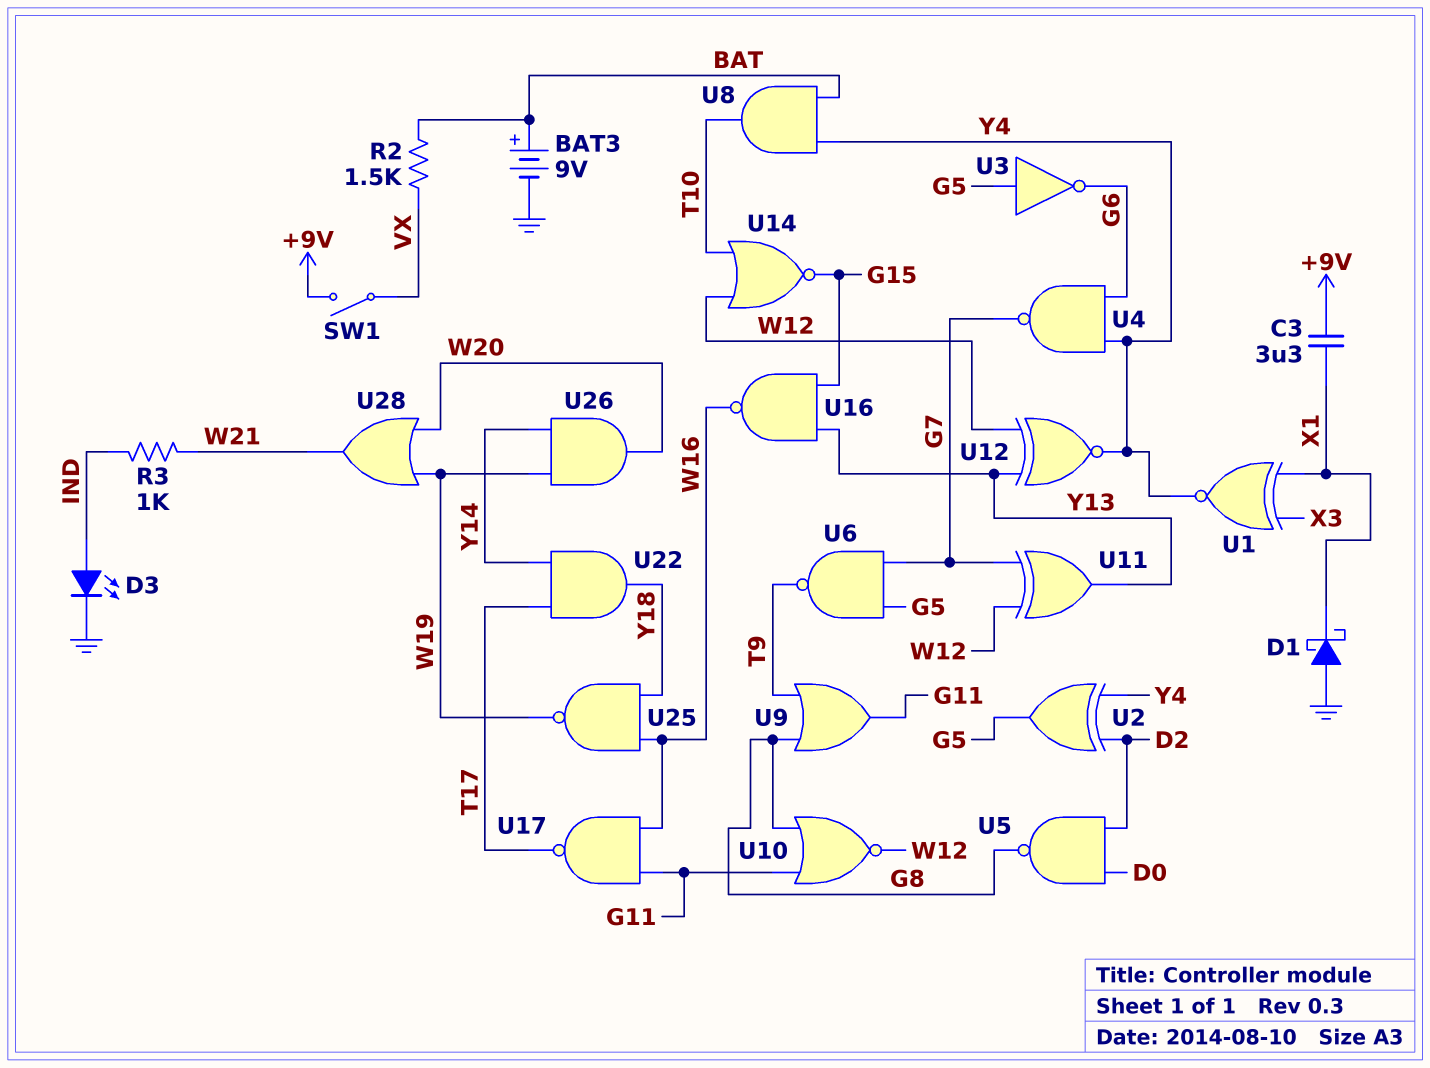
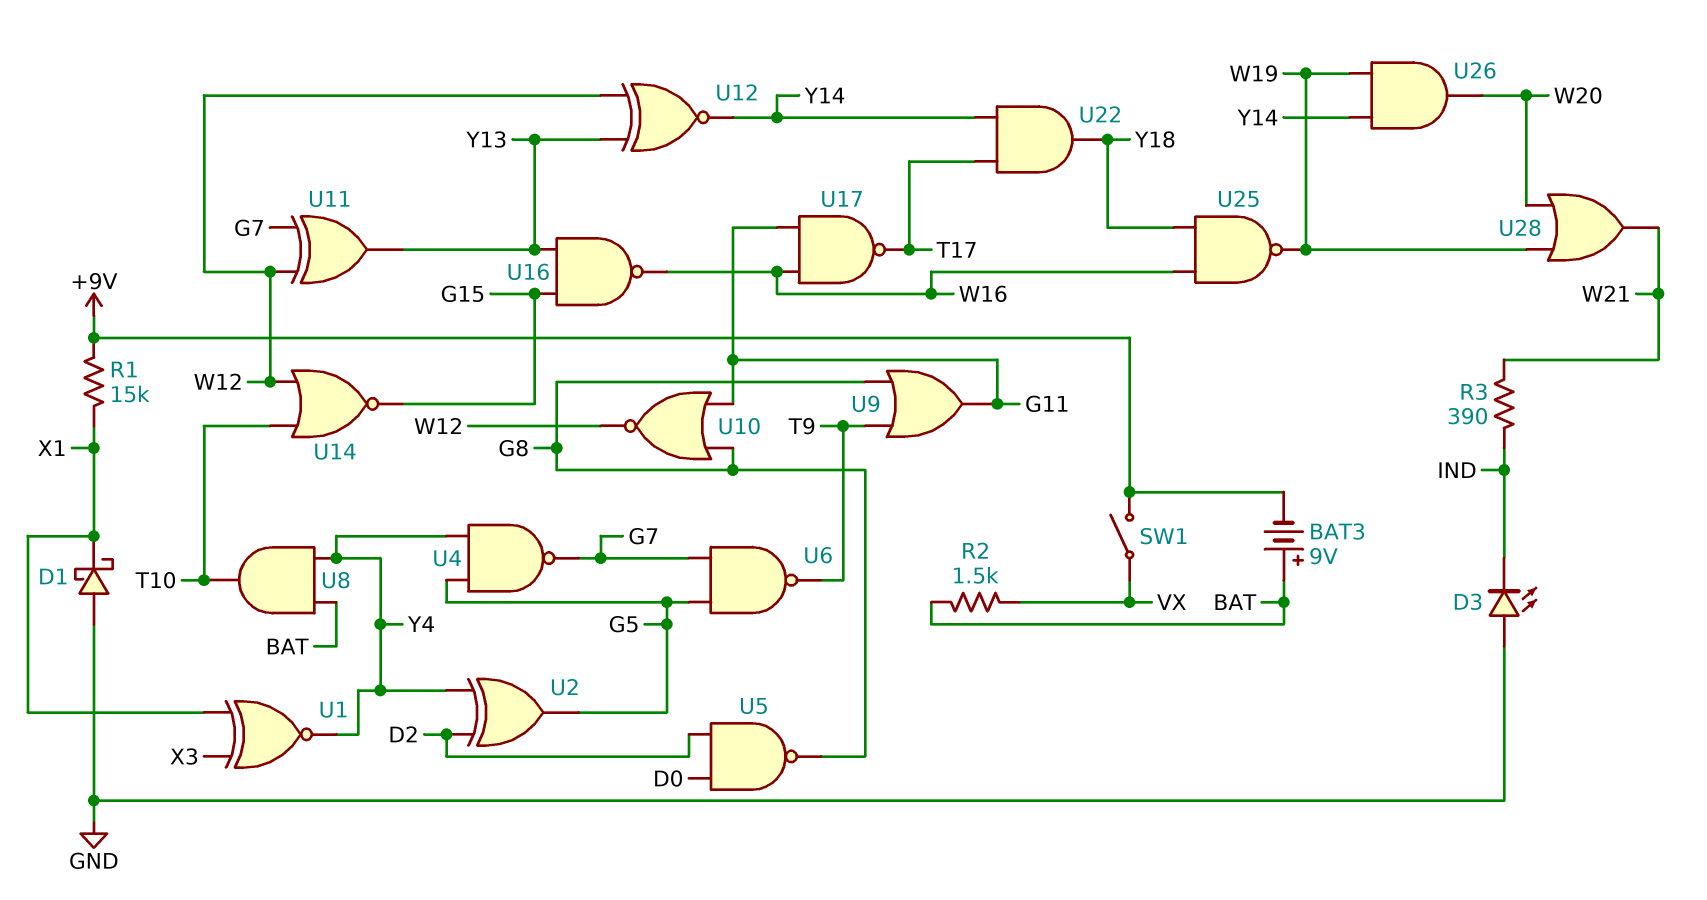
BAT3: 9V (plus BAT, minus GND) -> 9V (plus BAT, minus +9V)
C3: 3.3uF (+9V, X1) -> none
D3: LED (A IND, K GND) -> LED (A GND, K IND)
R1: none -> 15k (+9V, X1)
R3: 1k (IND, W21) -> 390 (IND, W21)
U3: NOT (in G5, out G6) -> none
U4: NAND (in G6, in Y4, out G7) -> NAND (in G5, in Y4, out G7)
U12: XNOR (in W12, in Y13, out Y4) -> XNOR (in W12, in Y13, out Y14)

